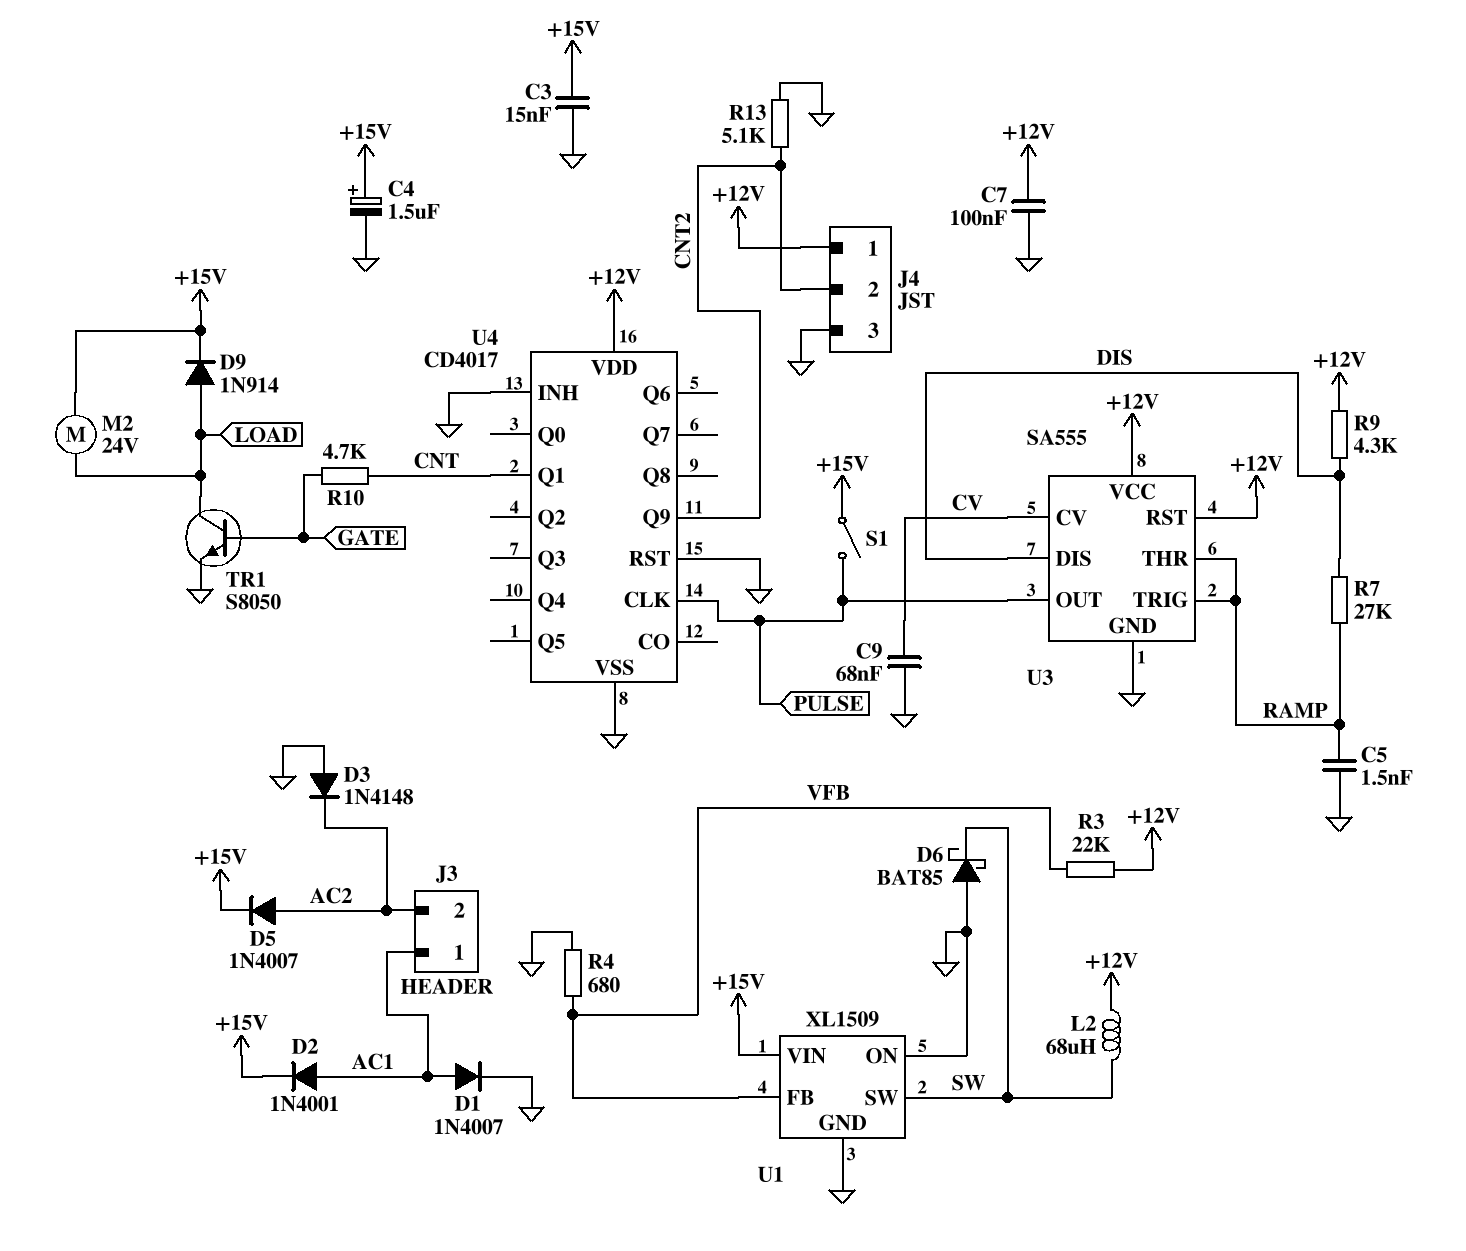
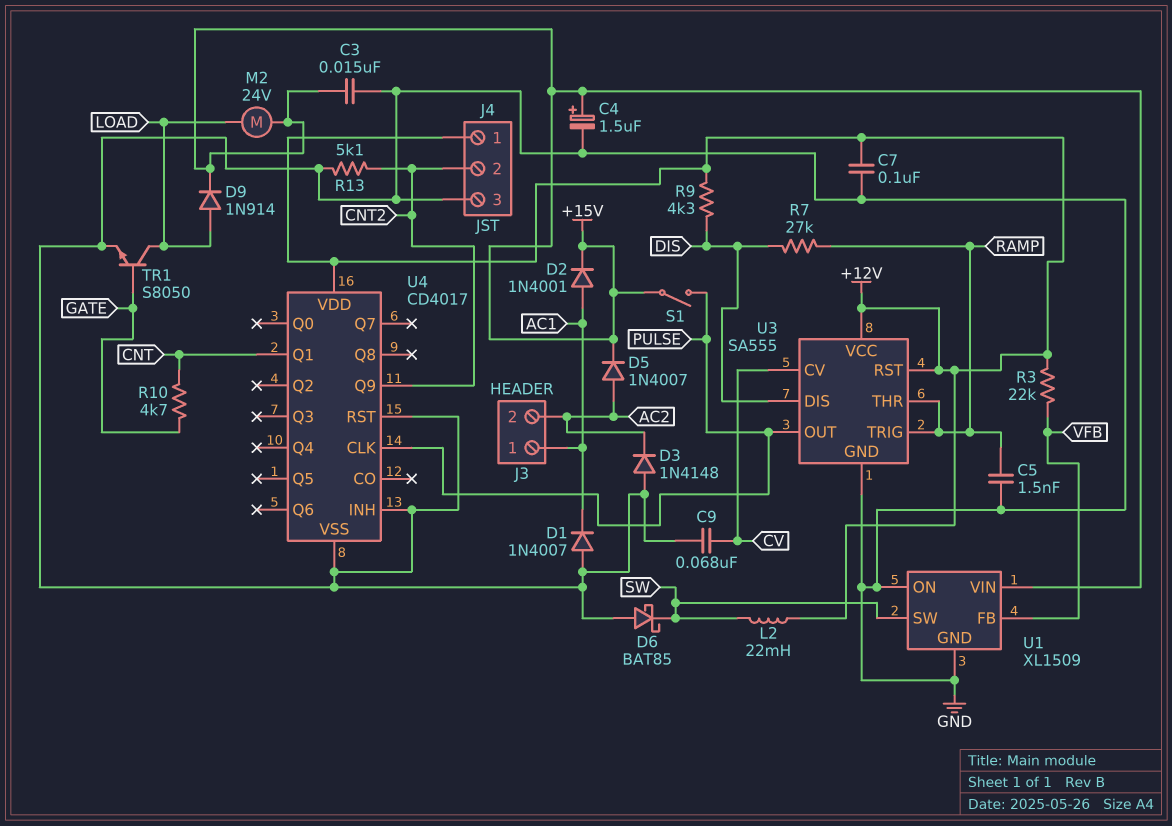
D1: diode 1N4007 (A AC1, K GND) -> diode 1N4007 (A GND, K AC1)
L2: 68uH (+12V, SW) -> 22mH (+12V, SW)
R4: 680 (GND, VFB) -> none

